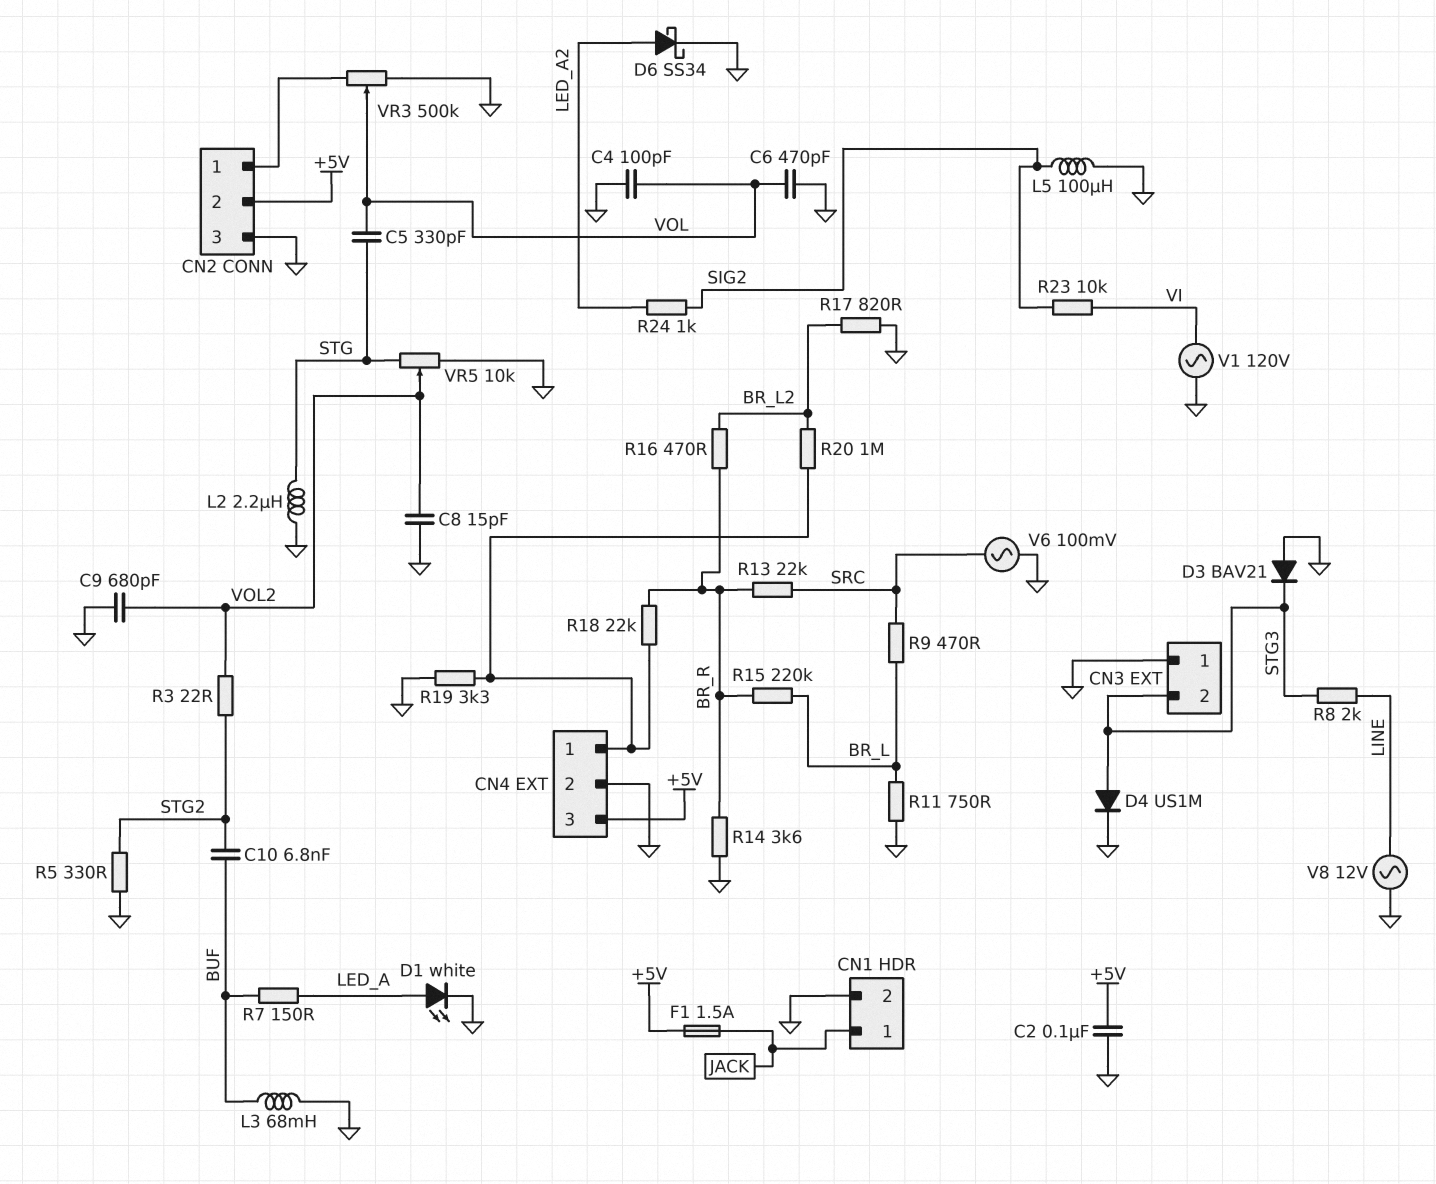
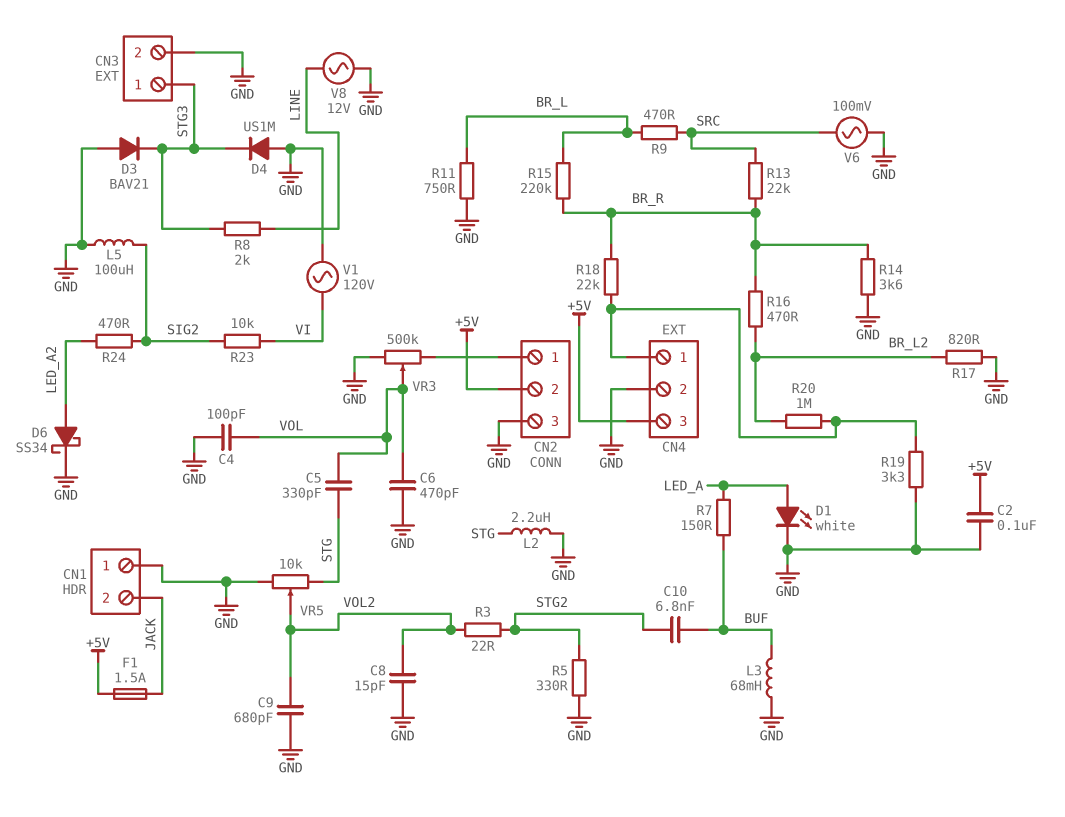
CN1 pin 1: JACK -> GND
CN1 pin 2: GND -> JACK
CN3 pin 1: GND -> STG3
CN3 pin 2: STG3 -> GND
D4: diode US1M (A STG3, K GND) -> diode US1M (A GND, K STG3)
R24: 1k (LED_A2, SIG2) -> 470 (LED_A2, SIG2)

